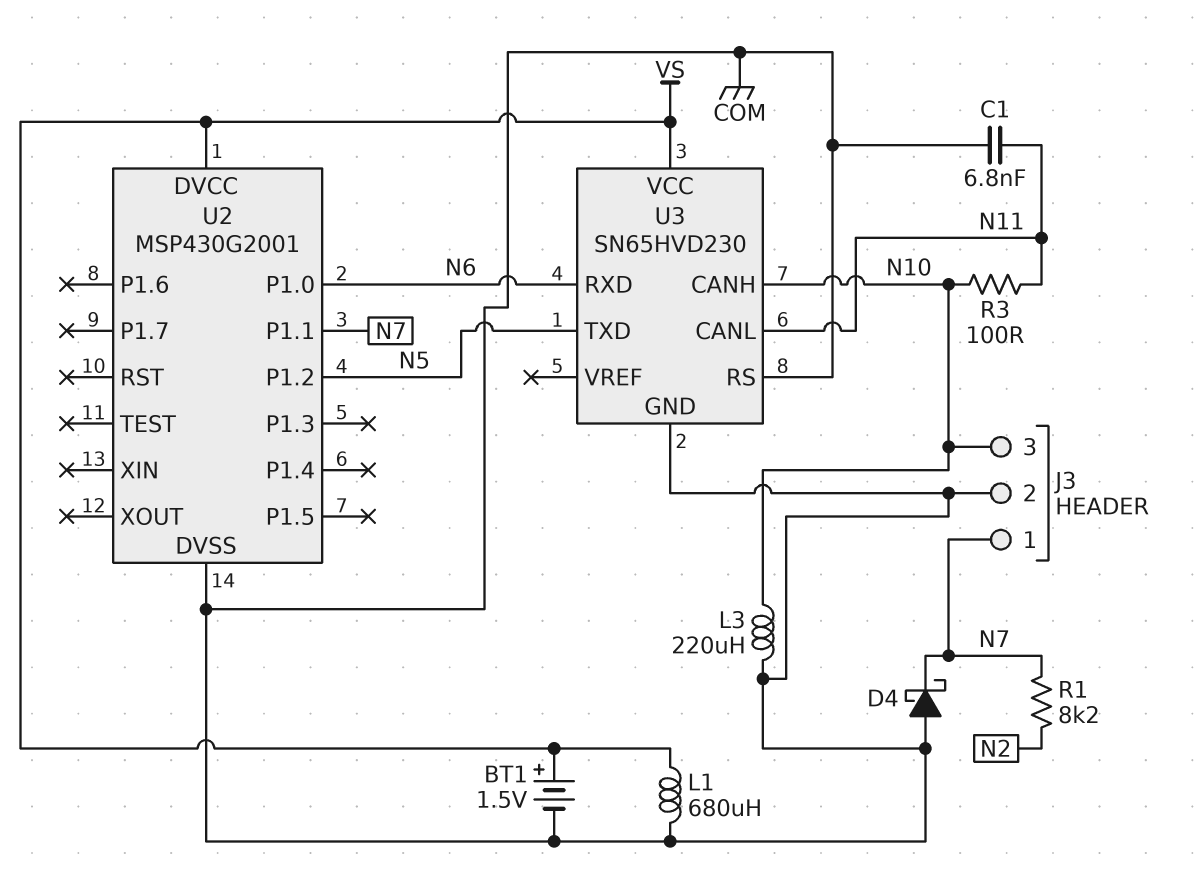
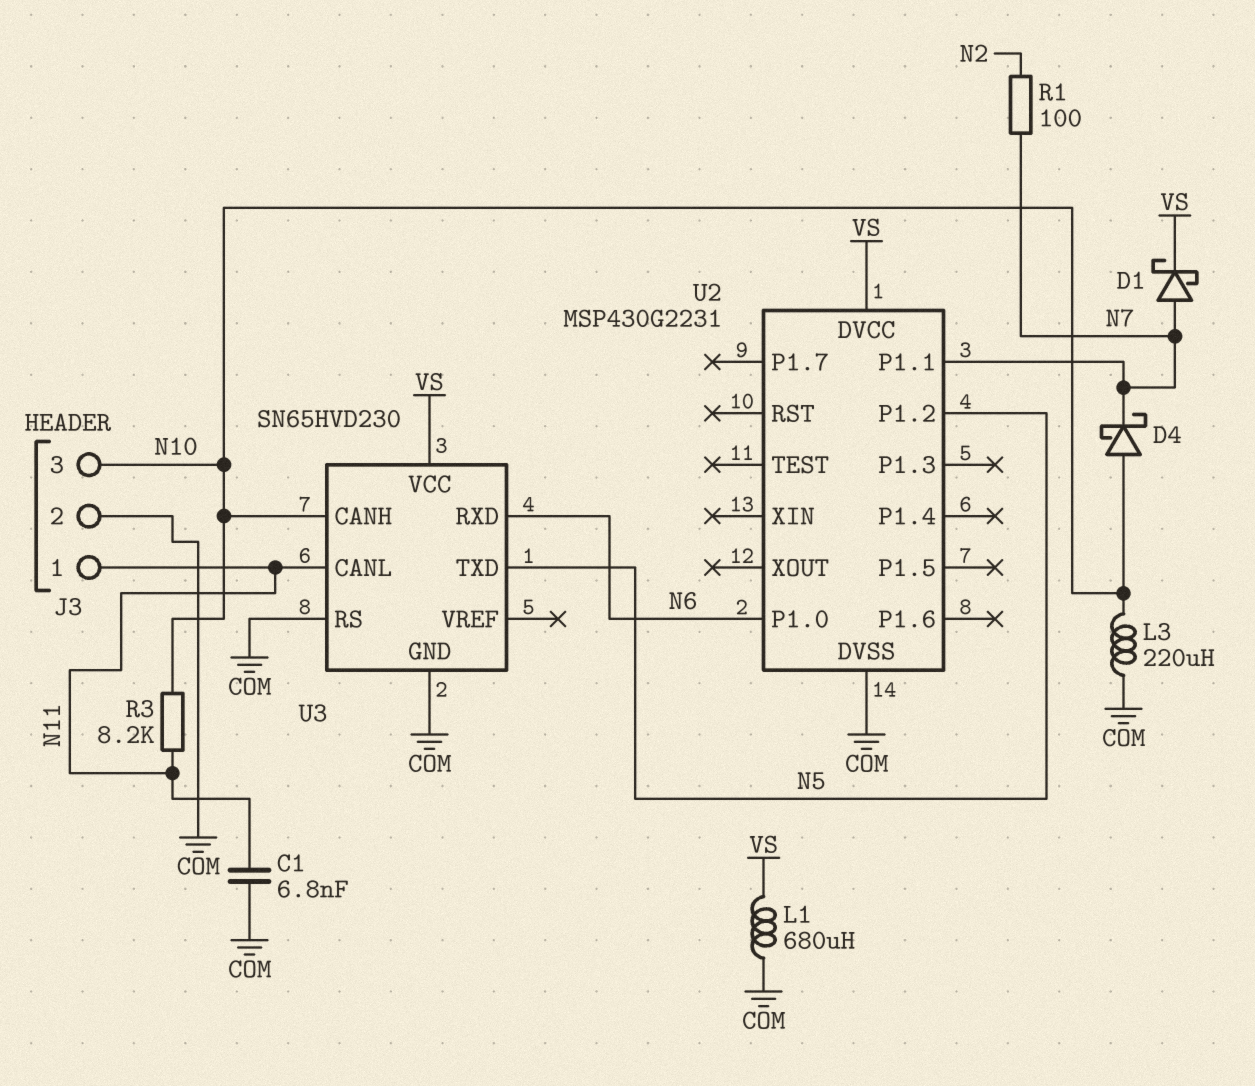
BT1: 1.5V (plus VS, minus COM) -> none
D1: none -> schottky (A N7, K VS)
D4: schottky (A COM, K N7) -> schottky (A N10, K N7)
J3 pin 1: N7 -> N11
R1: 8.2k (N2, N7) -> 100 (N2, N7)
R3: 100 (N10, N11) -> 8.2k (N10, N11)
U2: MSP430G2001 -> MSP430G2231

